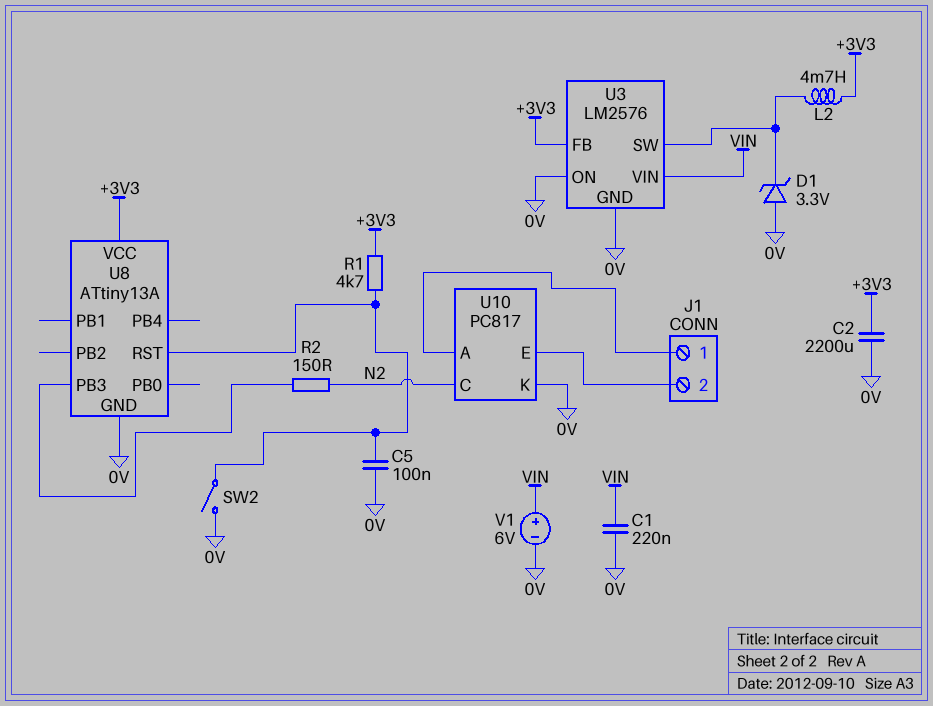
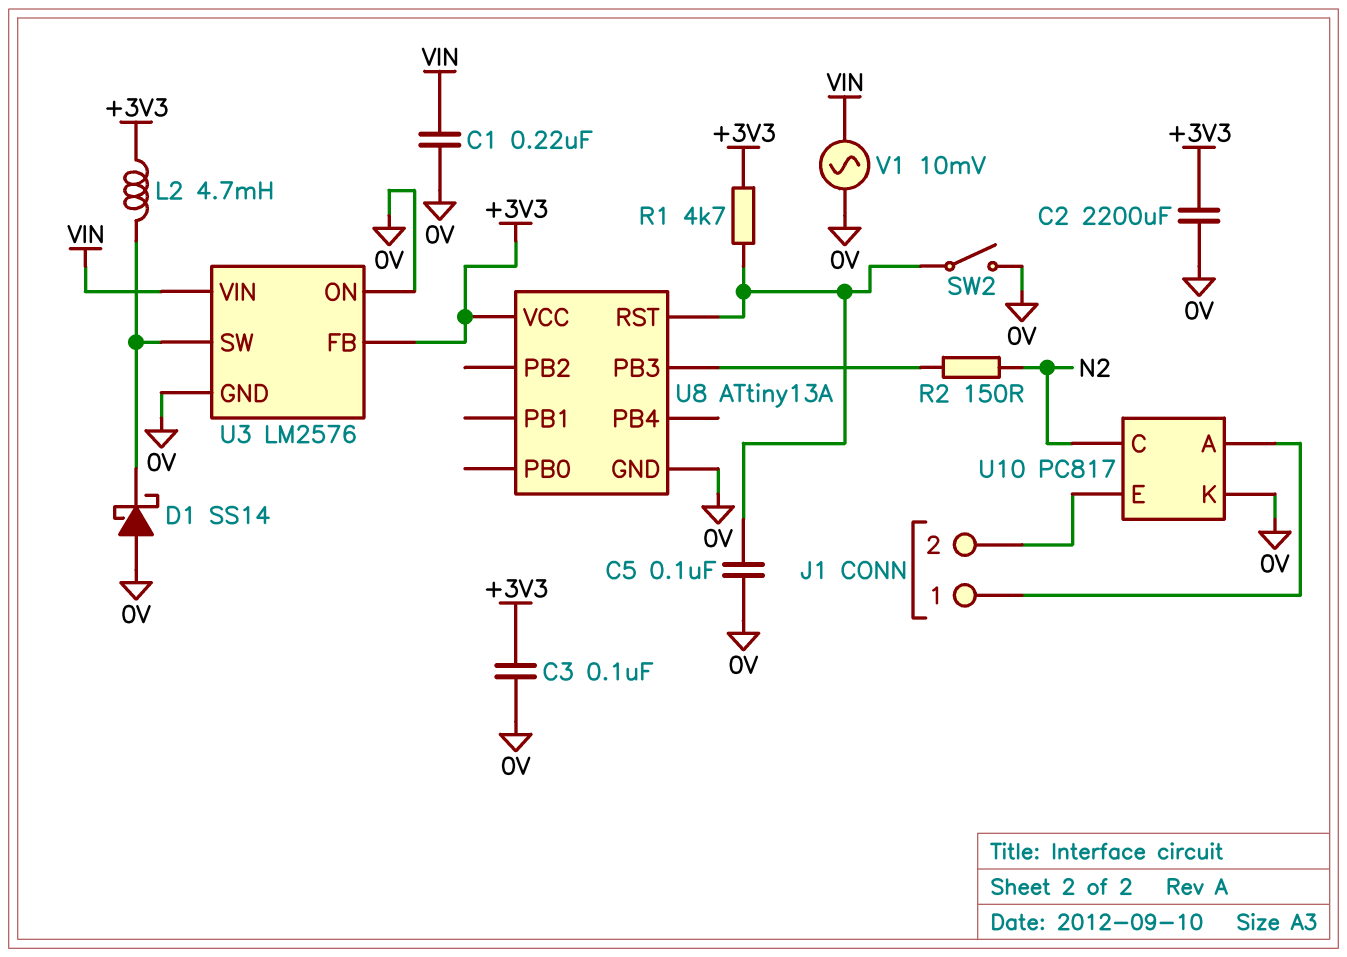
C3: none -> 100nF (+3V3, 0V)
D1: zener 3.3V (A 0V, K U3/SW) -> schottky SS14 (A 0V, K U3/SW)
V1: 6V (plus VIN, minus 0V) -> AC 10mV (0V, VIN)

